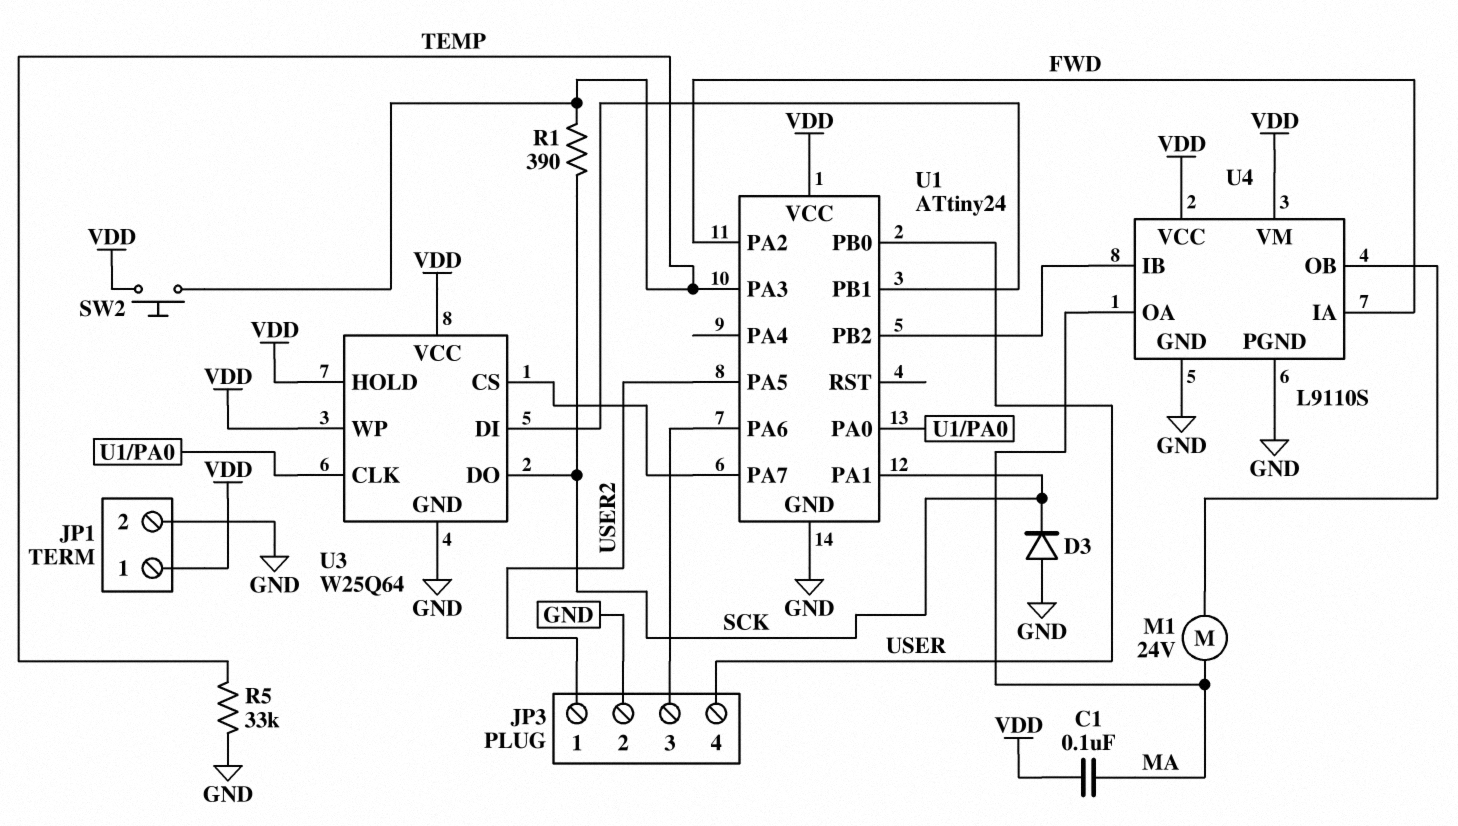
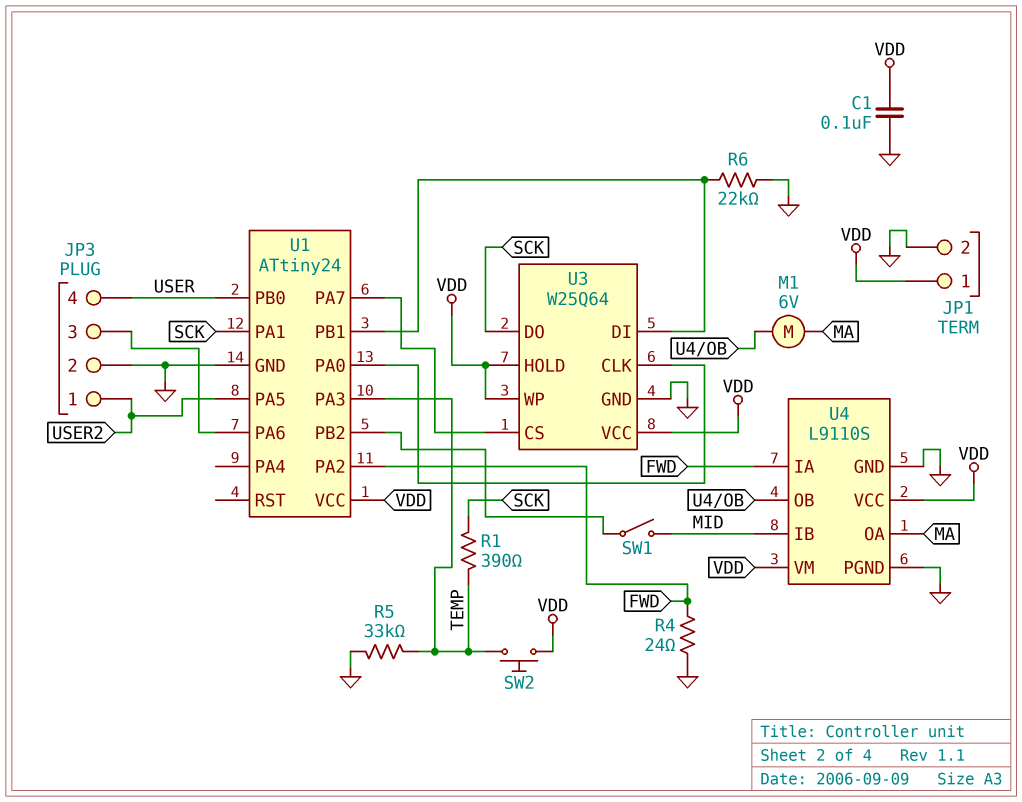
C1: 100nF (MA, VDD) -> 100nF (GND, VDD)
D3: diode (A GND, K SCK) -> none
M1: motor 24V (MA, U4/OB) -> motor 6V (MA, U4/OB)
R4: none -> 24 (FWD, GND)
R6: none -> 22k (GND, U1/PB1)
SW1: none -> switch (MID, U1/PB2)
U4 pin IB: U1/PB2 -> MID

